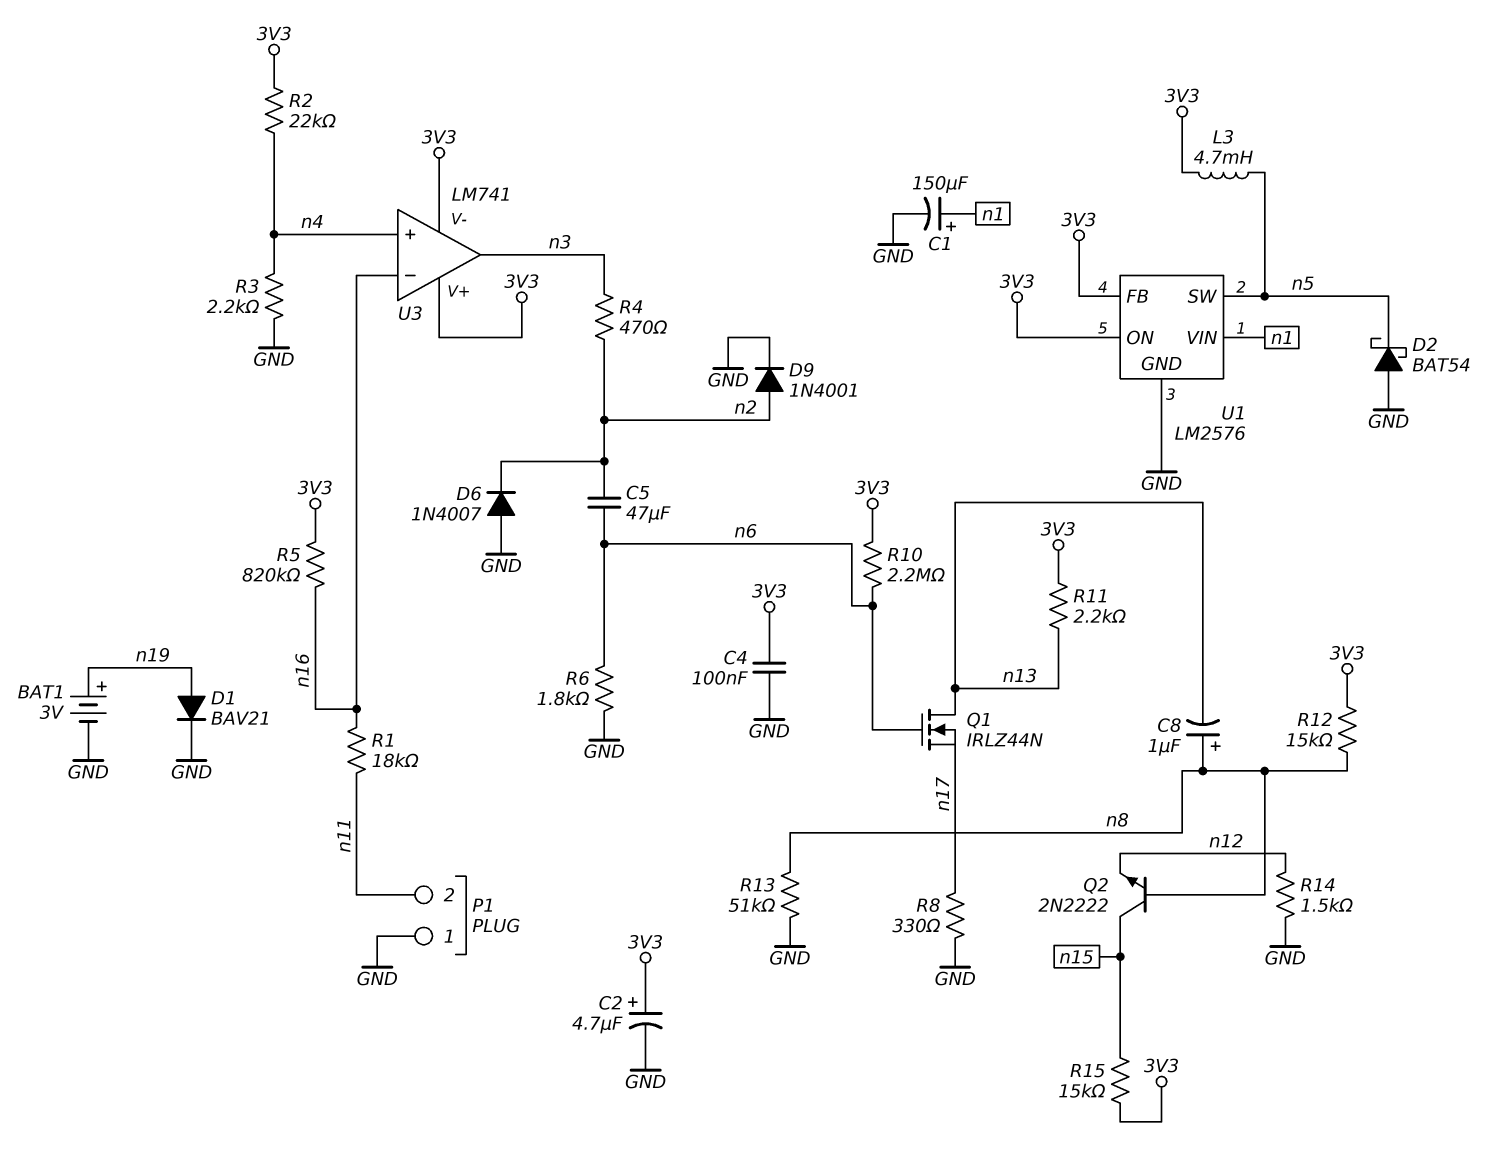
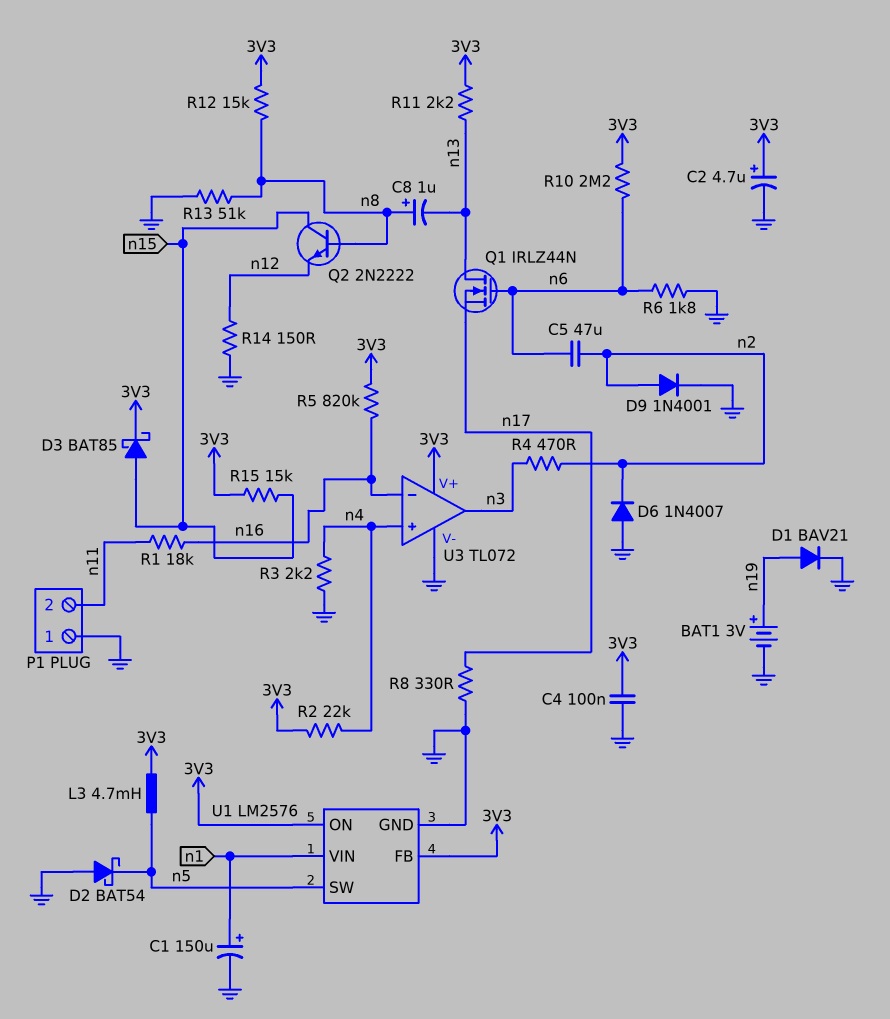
D3: none -> schottky BAT85 (A n15, K 3V3)
R14: 1.5k (GND, n12) -> 150 (GND, n12)
U3: LM741 -> TL072
U3 pin V-: 3V3 -> GND

